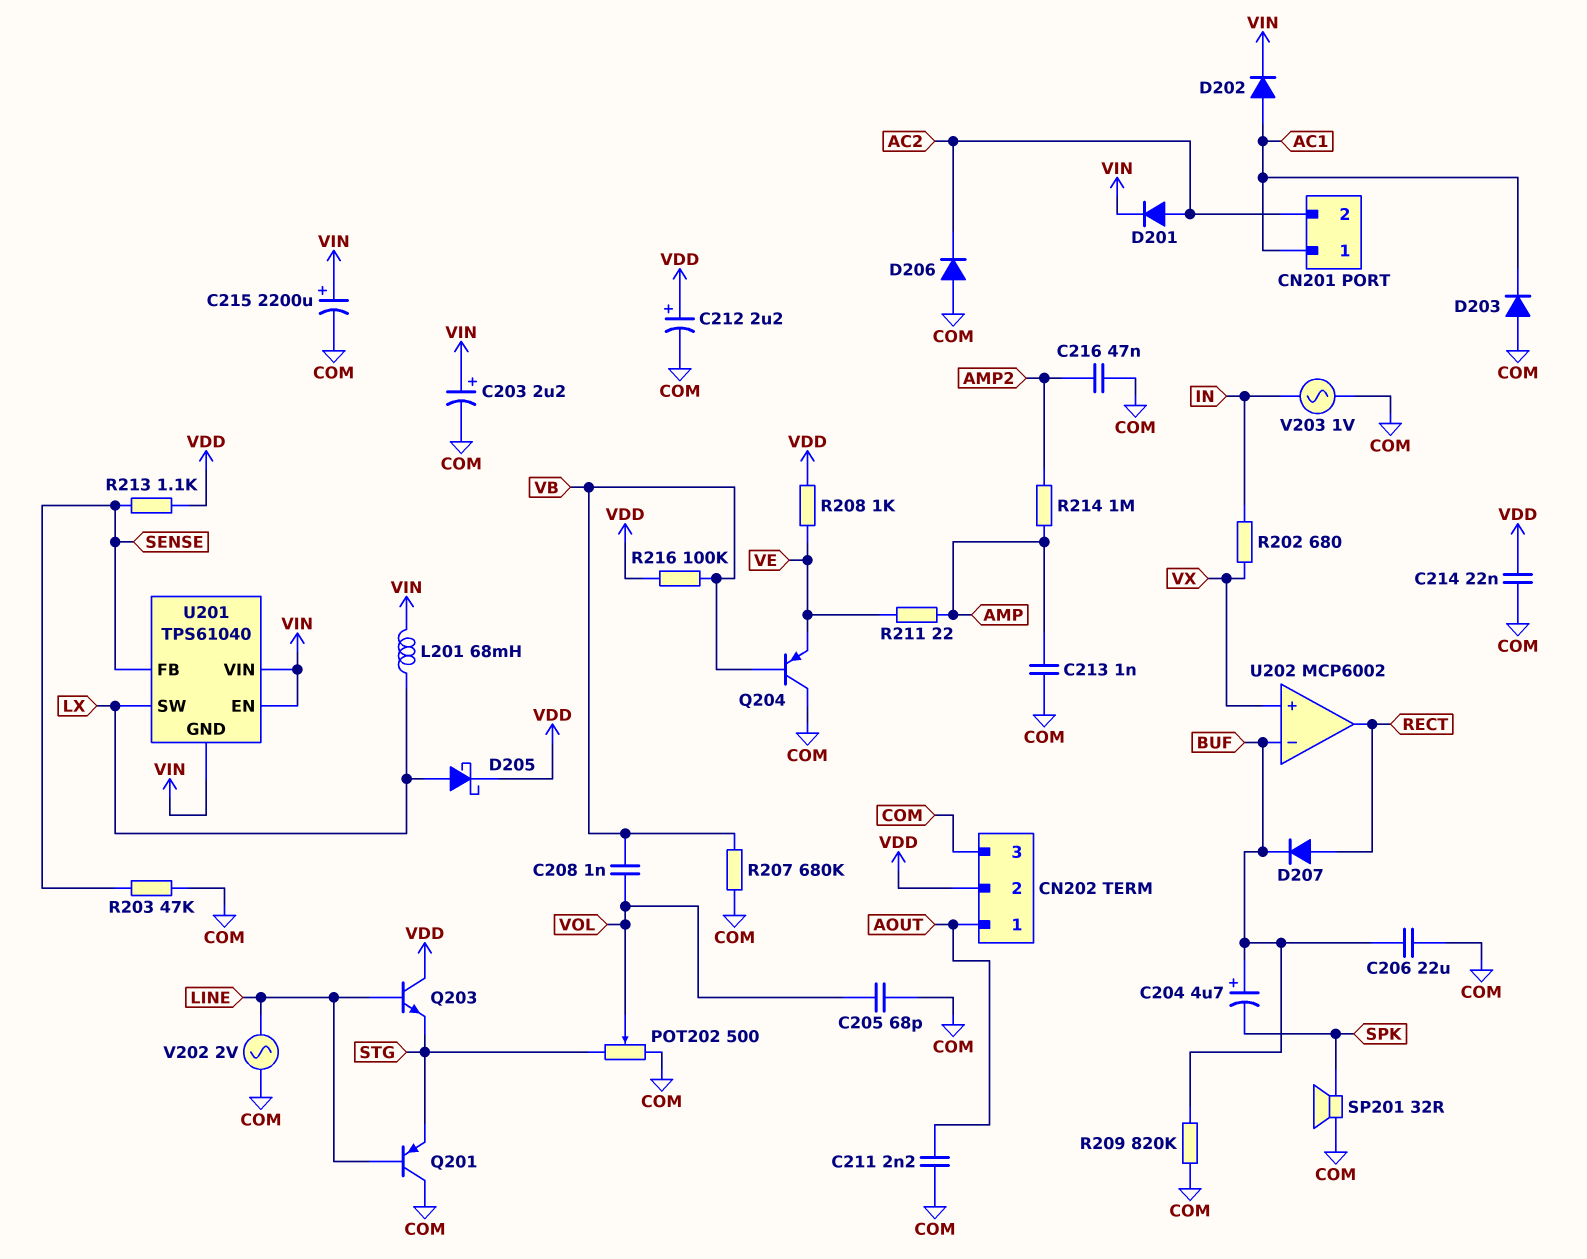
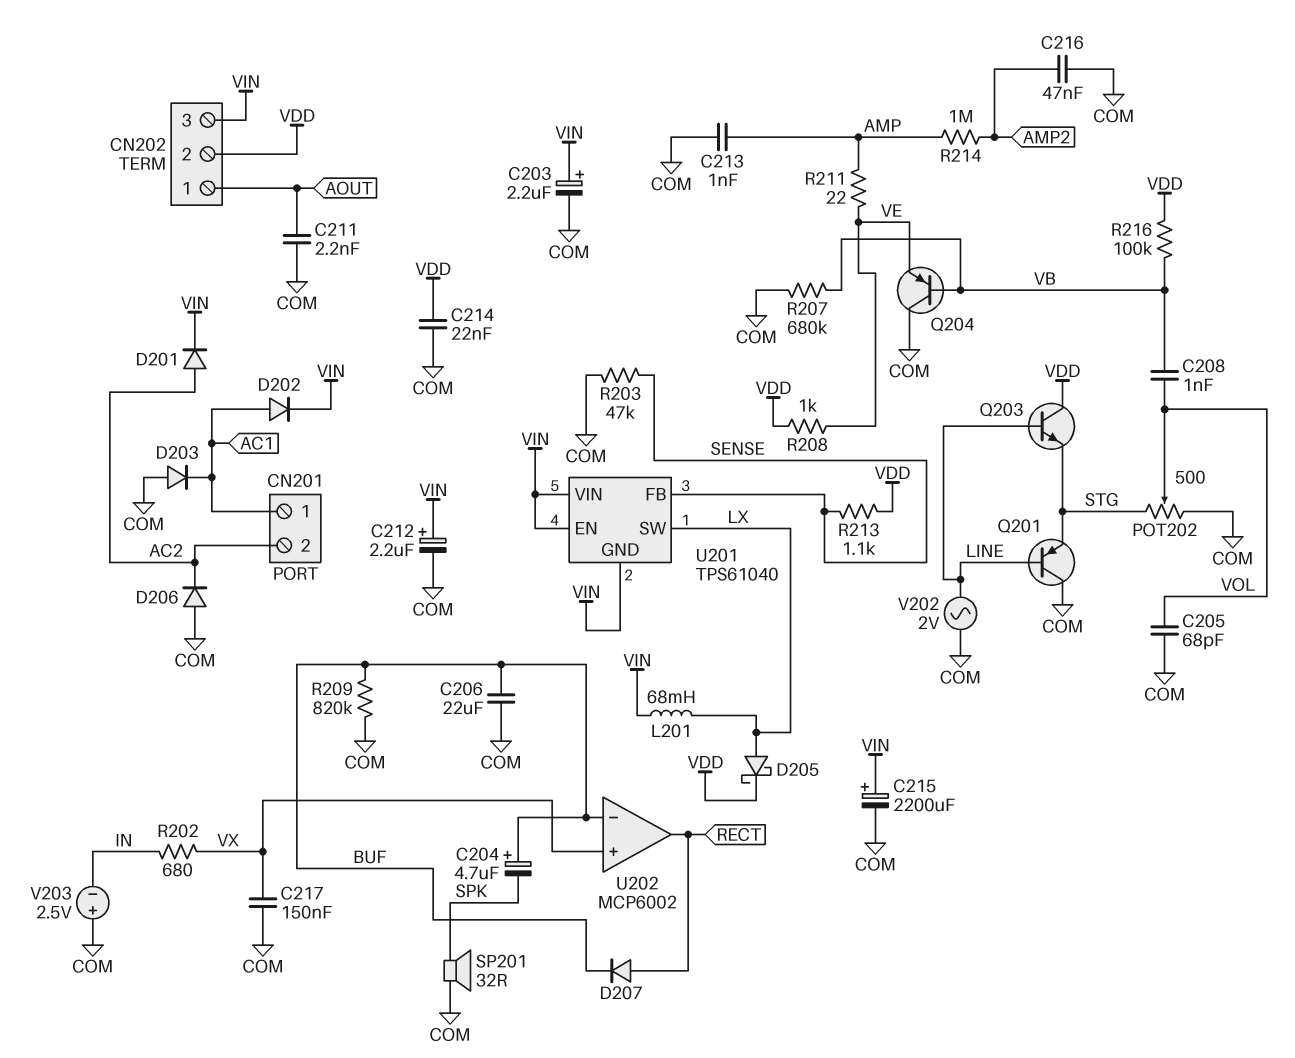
C212: 2.2uF (plus VDD, minus COM) -> 2.2uF (plus VIN, minus COM)
C217: none -> 150nF (COM, VX)
CN202 pin 3: COM -> VIN
V203: AC 1V (COM, IN) -> 2.5V (plus COM, minus IN)

